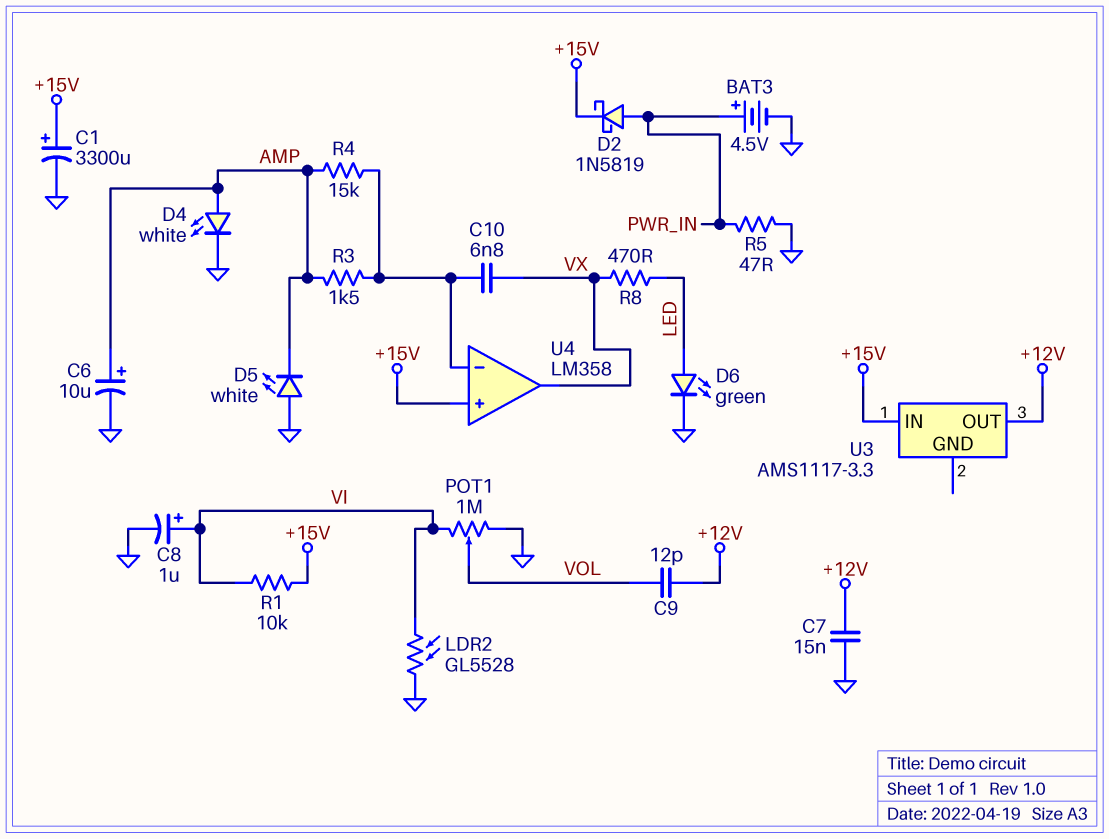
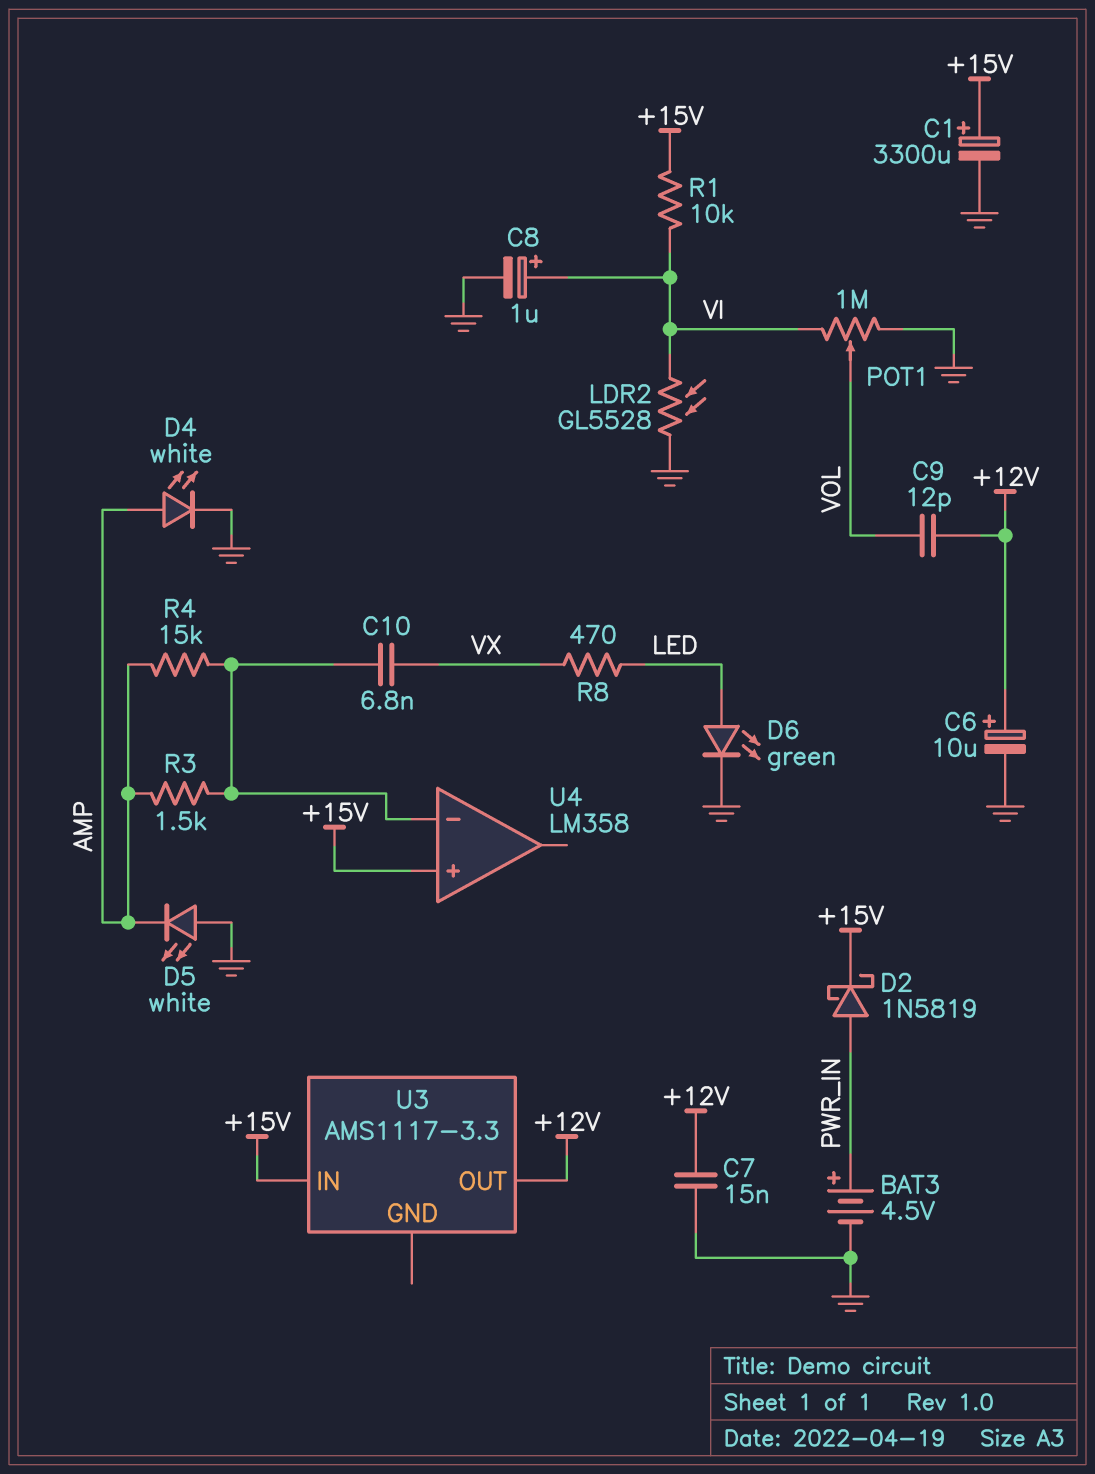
C6: 10uF (plus AMP, minus GND) -> 10uF (plus +12V, minus GND)
R5: 47 (GND, PWR_IN) -> none
U4 pin out: VX -> none

